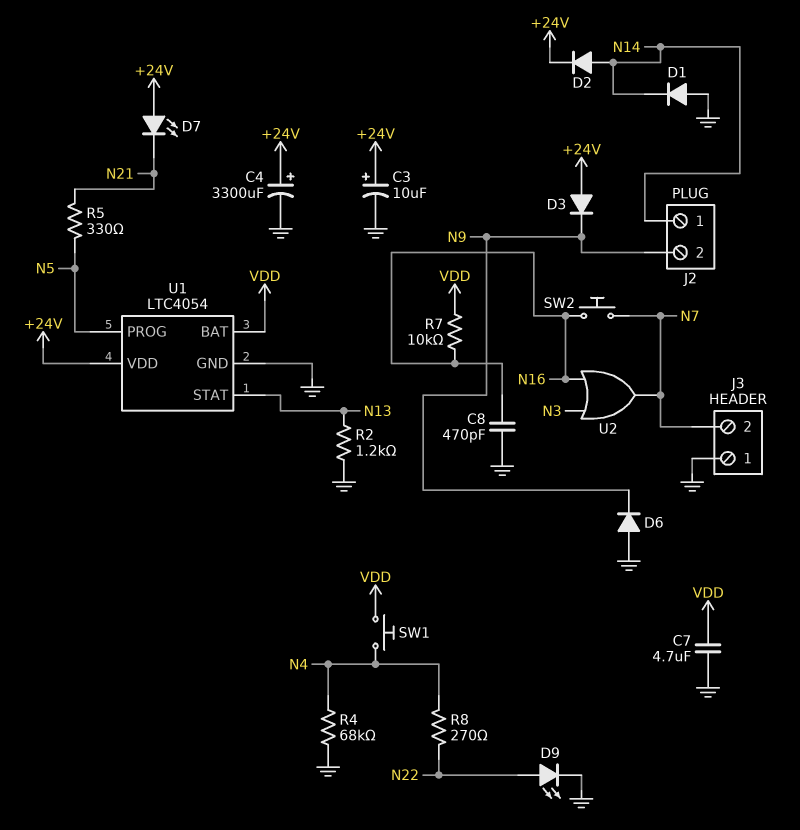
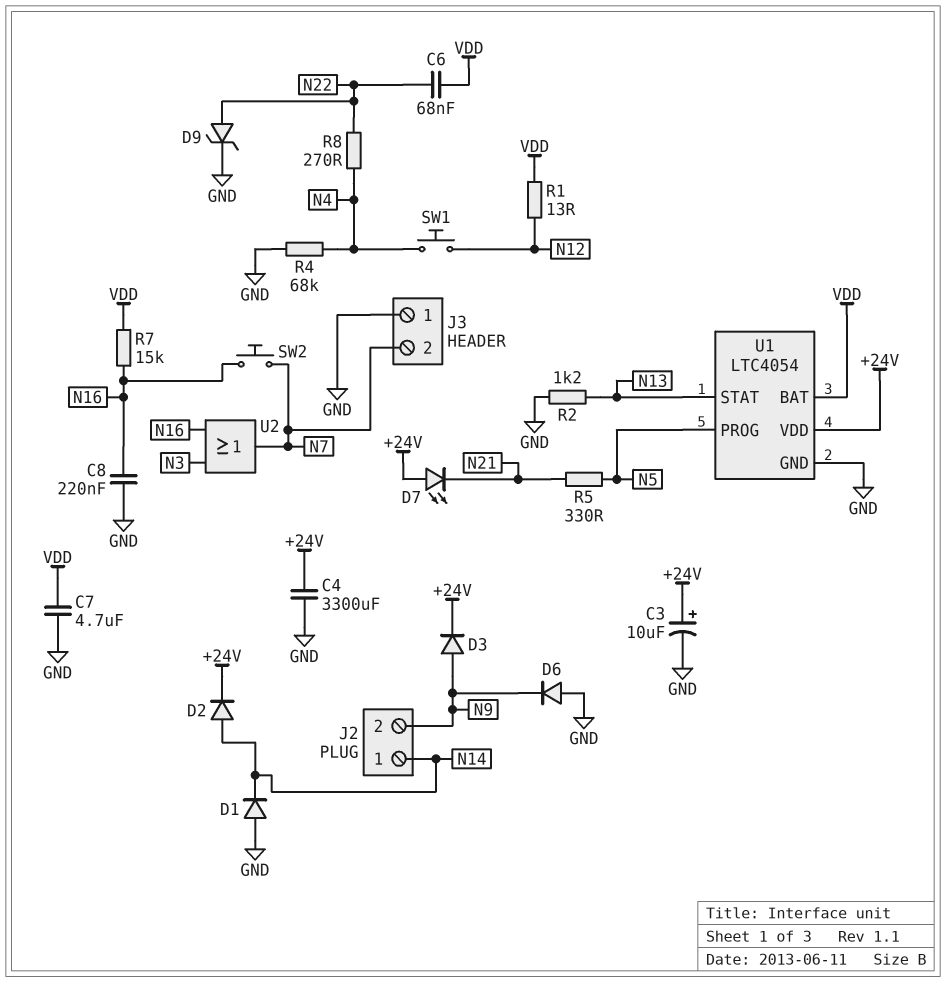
C4: 3300uF (plus +24V, minus GND) -> 3300uF (+24V, GND)
C6: none -> 68nF (N22, VDD)
C8: 470pF (GND, N16) -> 220nF (GND, N16)
D3: diode (A +24V, K N9) -> diode (A N9, K +24V)
D9: LED (A N22, K GND) -> zener (A N22, K GND)
R1: none -> 13 (N12, VDD)
R7: 10k (N16, VDD) -> 15k (N16, VDD)
SW1: button (N4, VDD) -> button (N4, N12)

